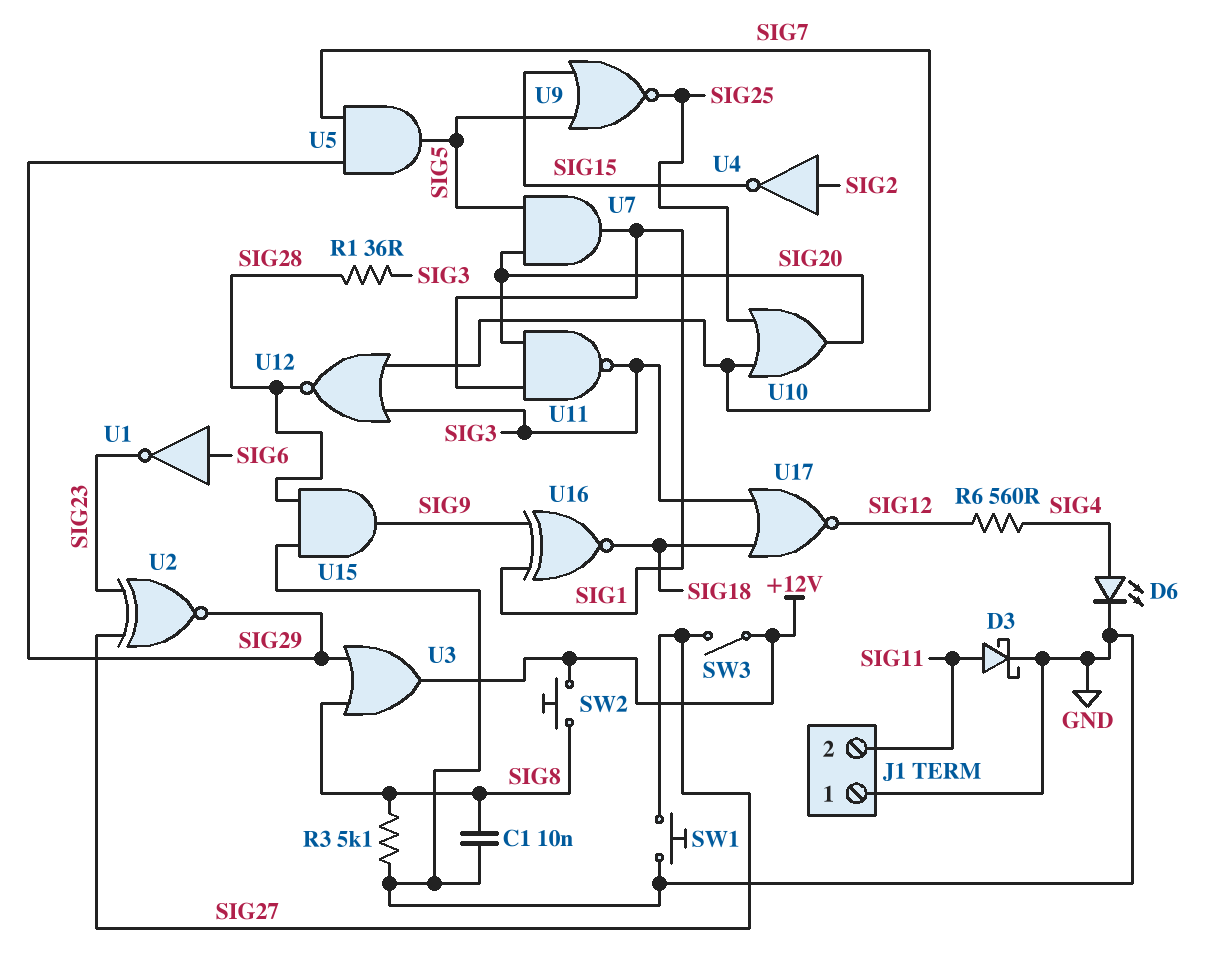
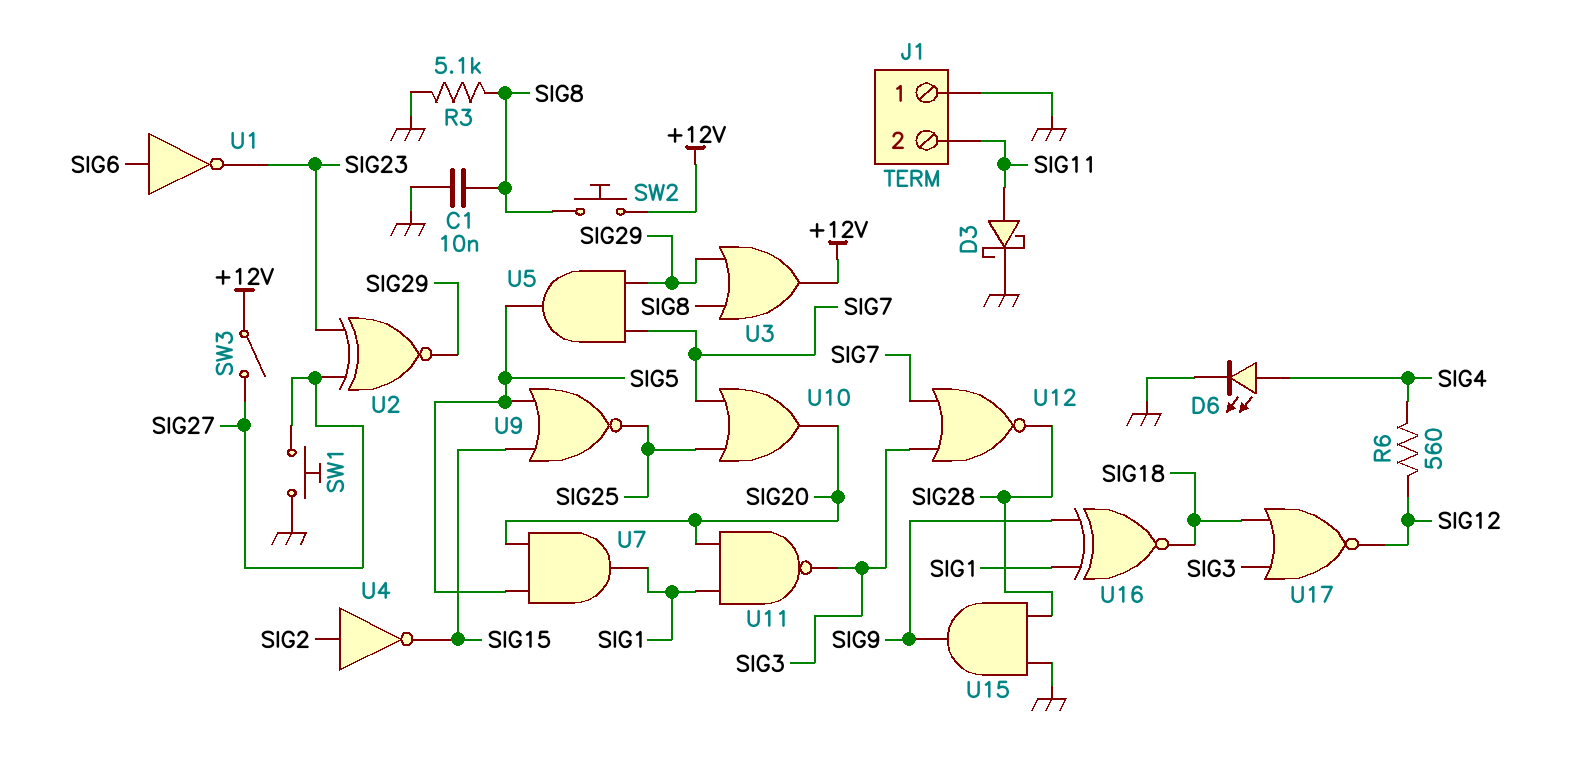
R1: 36 (SIG3, SIG28) -> none

